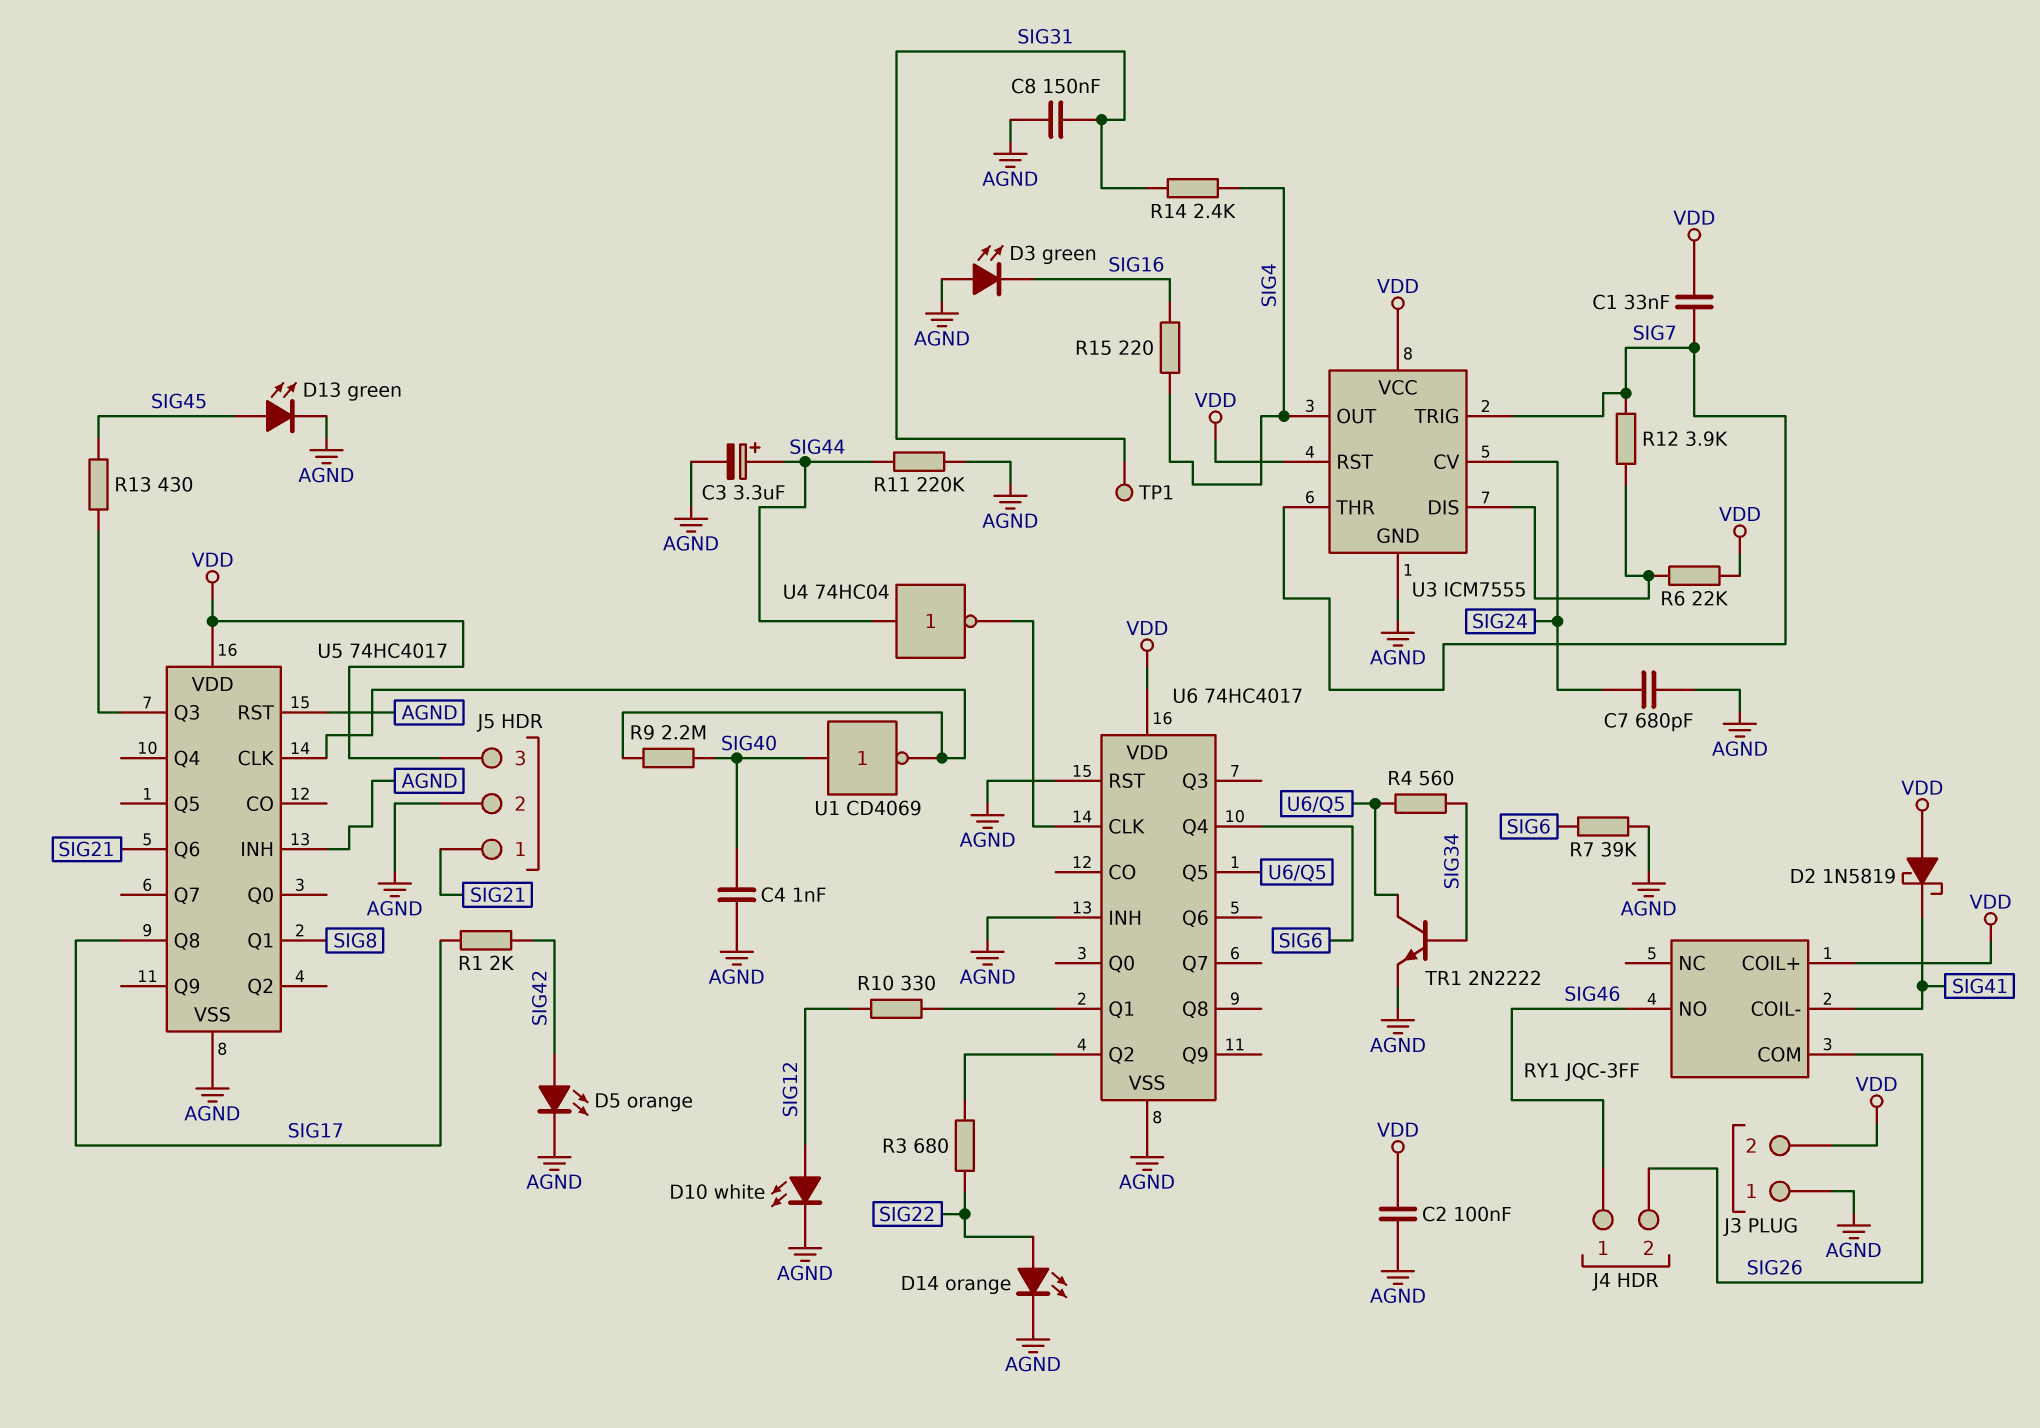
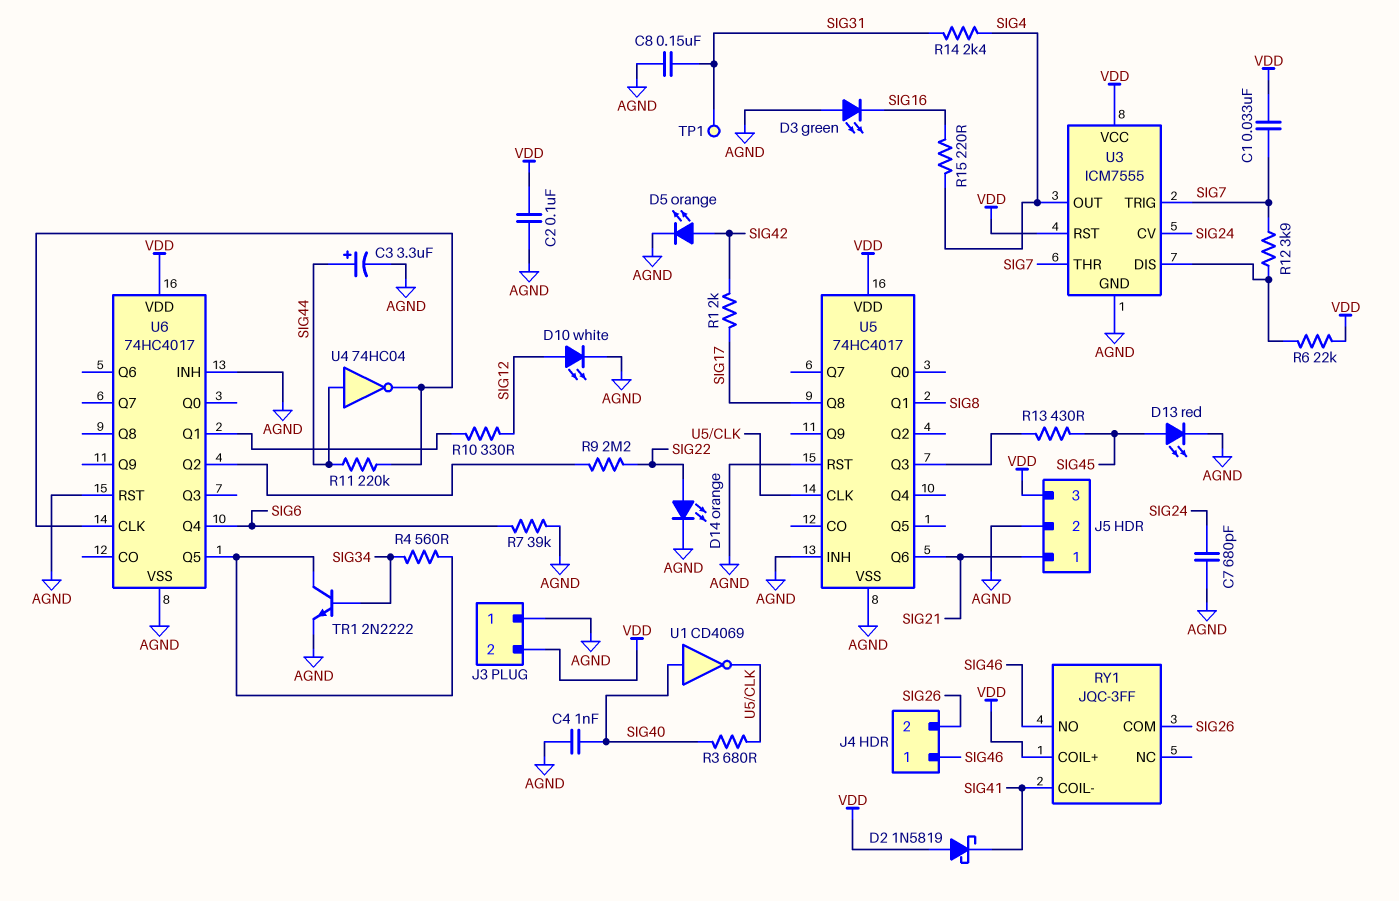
D13: LED green (A SIG45, K AGND) -> LED red (A SIG45, K AGND)
R3: 680 (SIG22, U6/Q2) -> 680 (SIG40, U5/CLK)
R9: 2.2M (SIG40, U5/CLK) -> 2.2M (SIG22, U6/Q2)
R11: 220k (AGND, SIG44) -> 220k (SIG44, U6/CLK)

